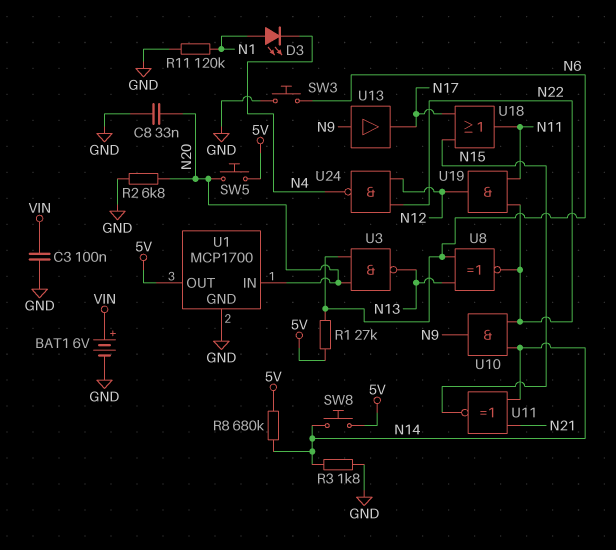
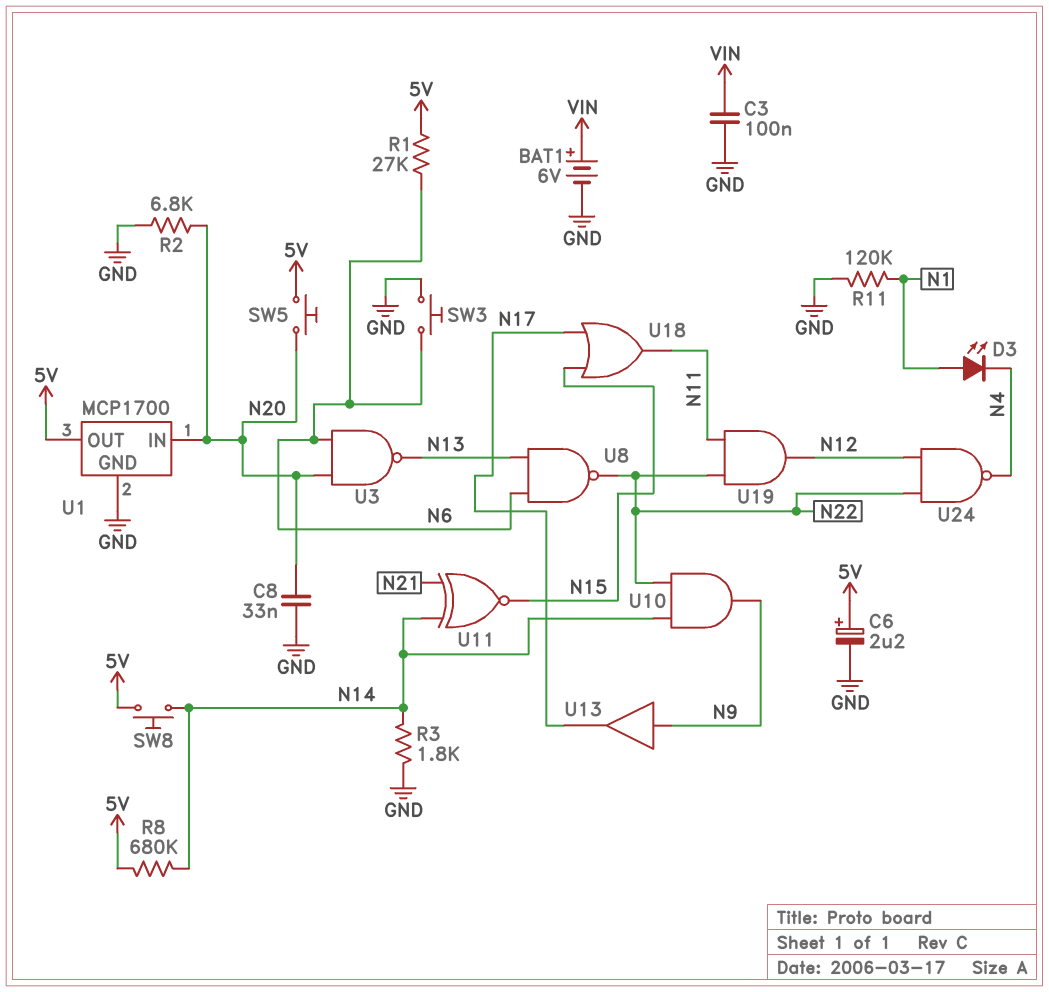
C6: none -> 2.2uF (plus 5V, minus GND)
U8: XNOR (in N6, in N13, out N22) -> NAND (in N6, in N13, out N22)

